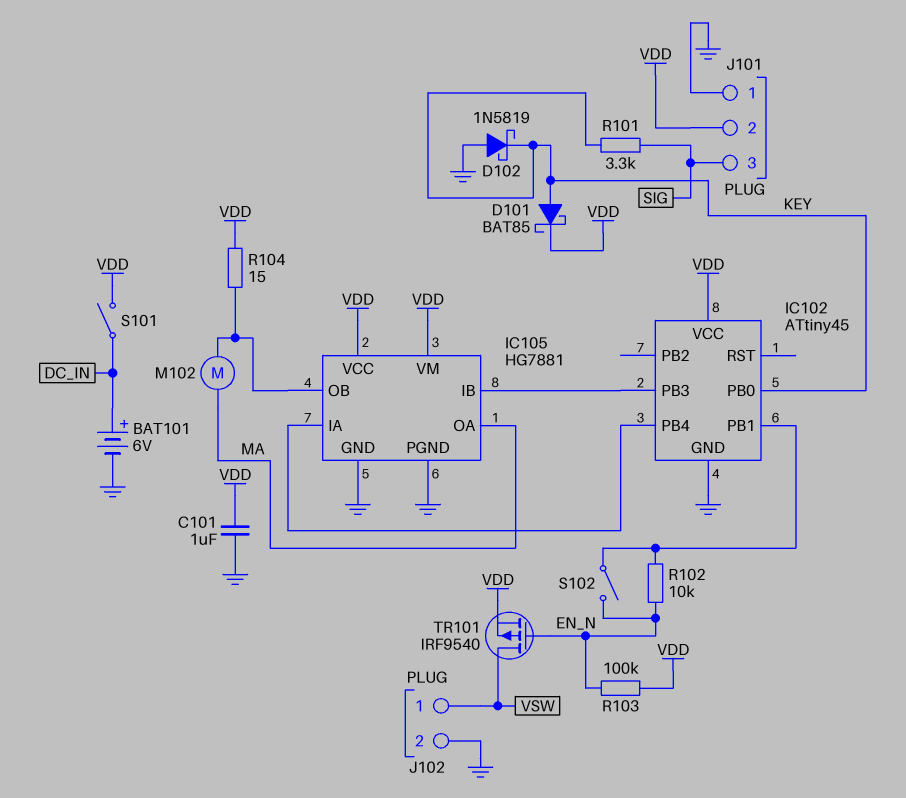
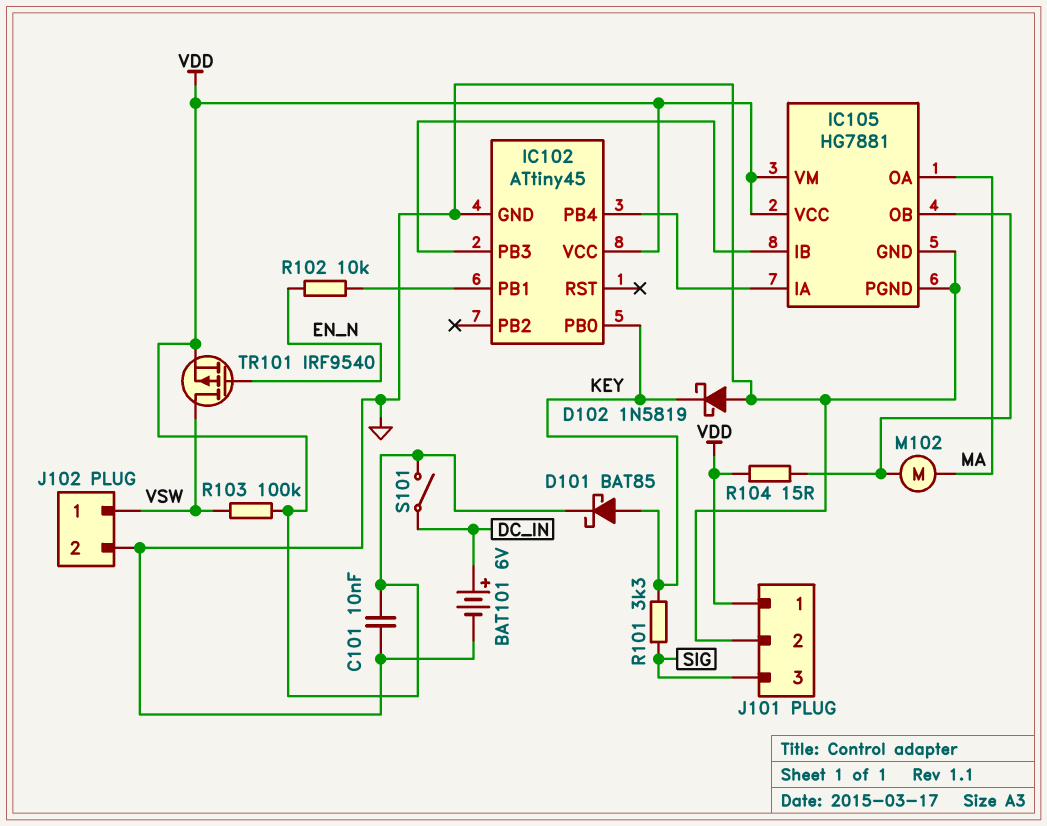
C101: 1uF (GND, VDD) -> 10nF (GND, VDD)
J101 pin 1: GND -> VDD
J101 pin 2: VDD -> GND
R103: 100k (EN_N, VDD) -> 100k (VDD, VSW)
S102: switch (EN_N, IC102/PB1) -> none

